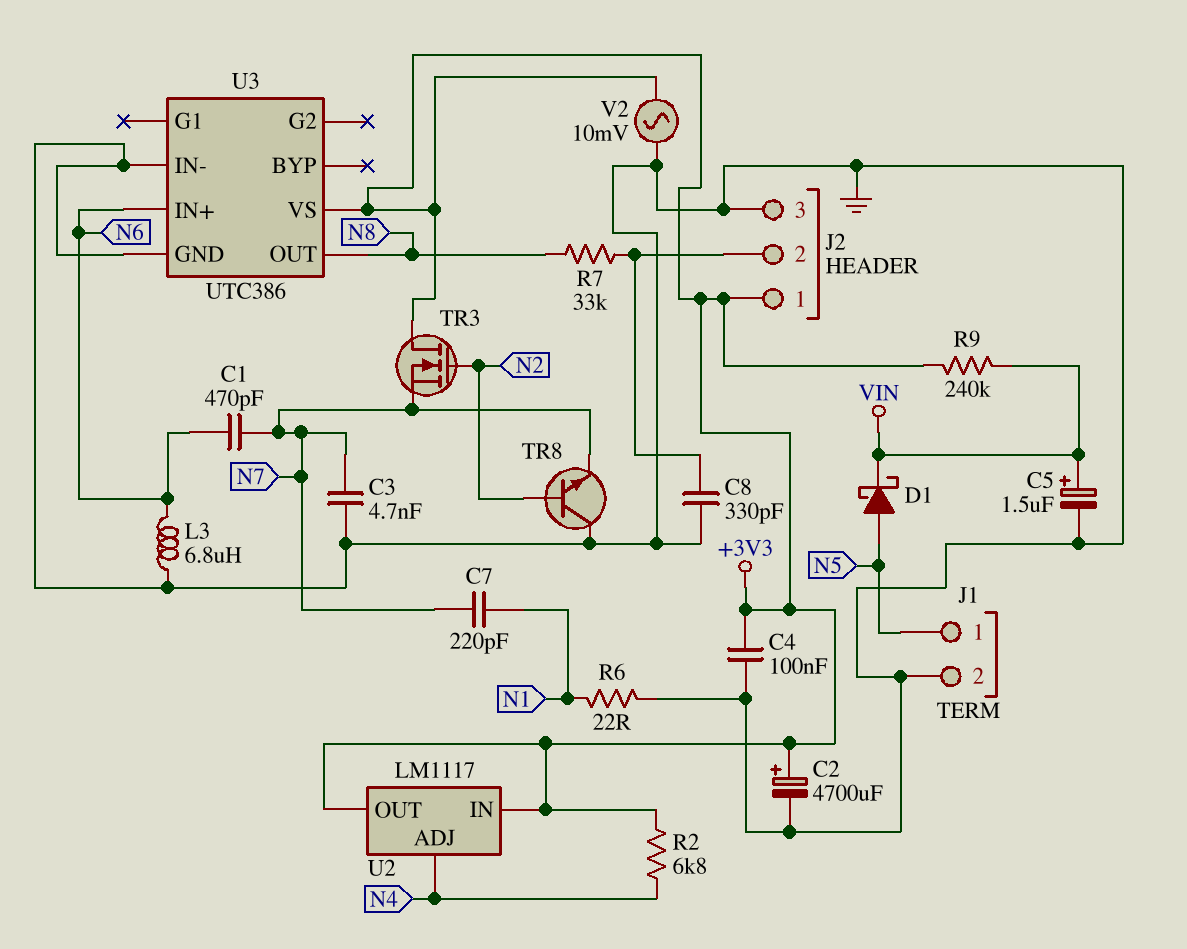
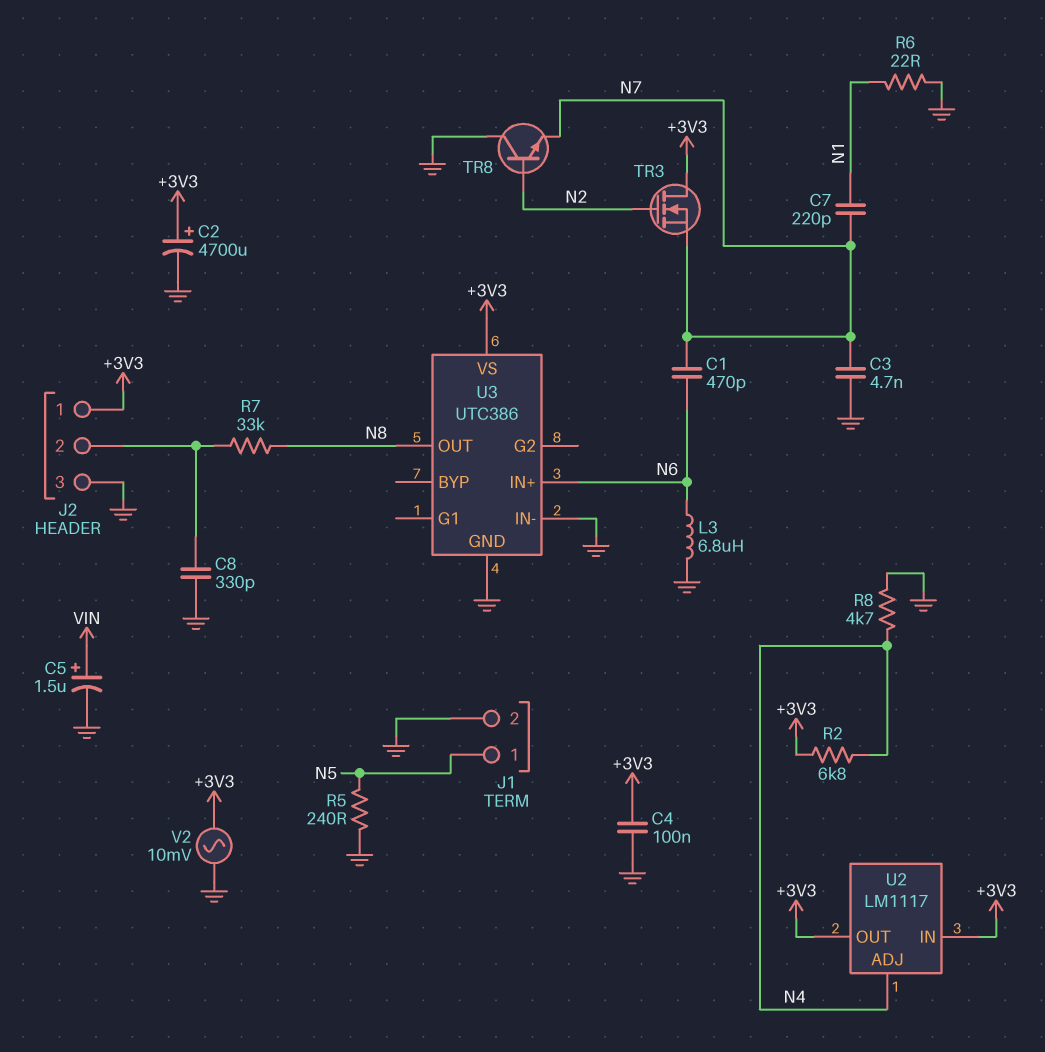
D1: schottky (A N5, K VIN) -> none
R5: none -> 240 (GND, N5)
R8: none -> 4.7k (GND, N4)
R9: 240k (+3V3, VIN) -> none

